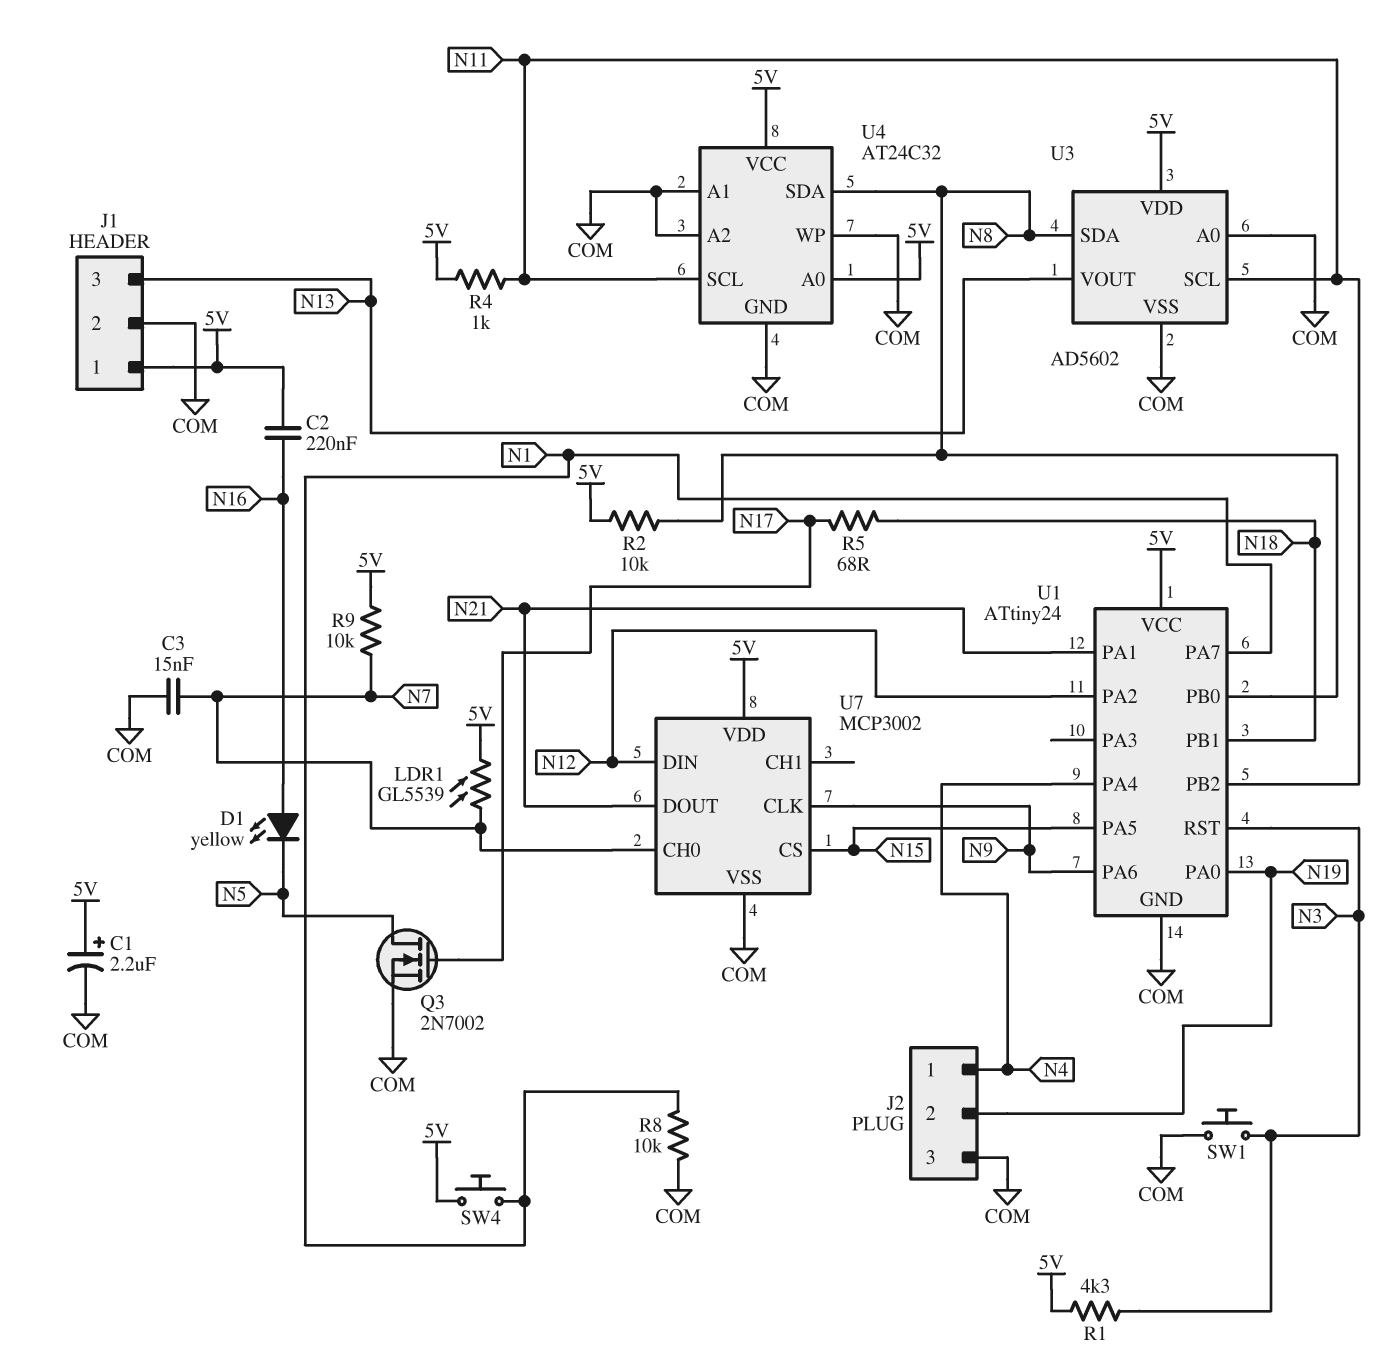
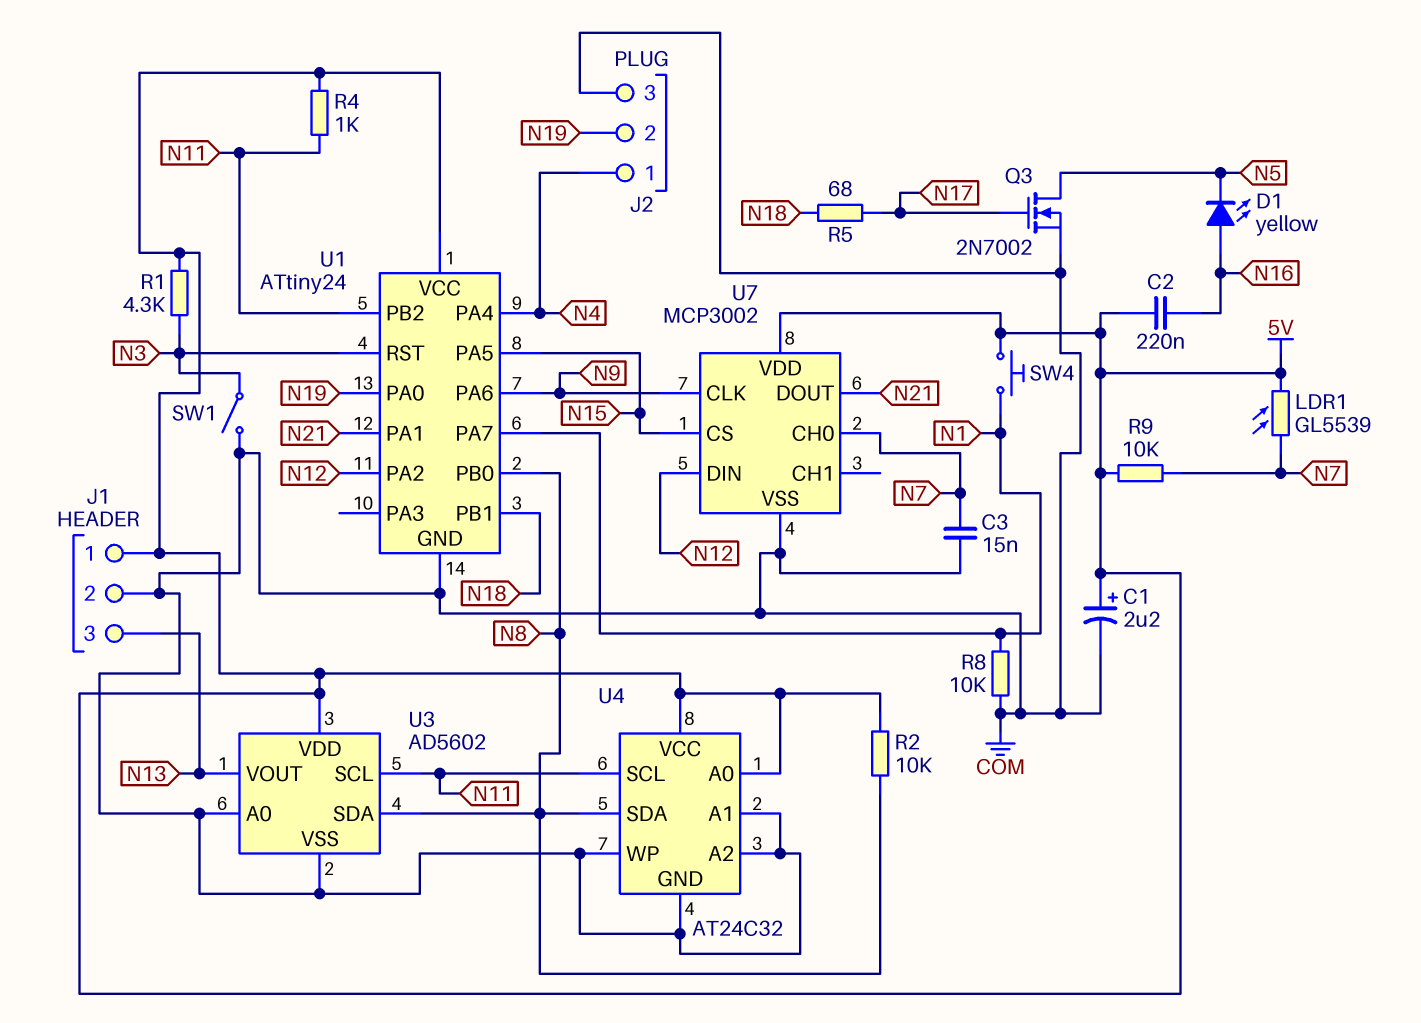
SW1: button (COM, N3) -> switch (COM, N3)

